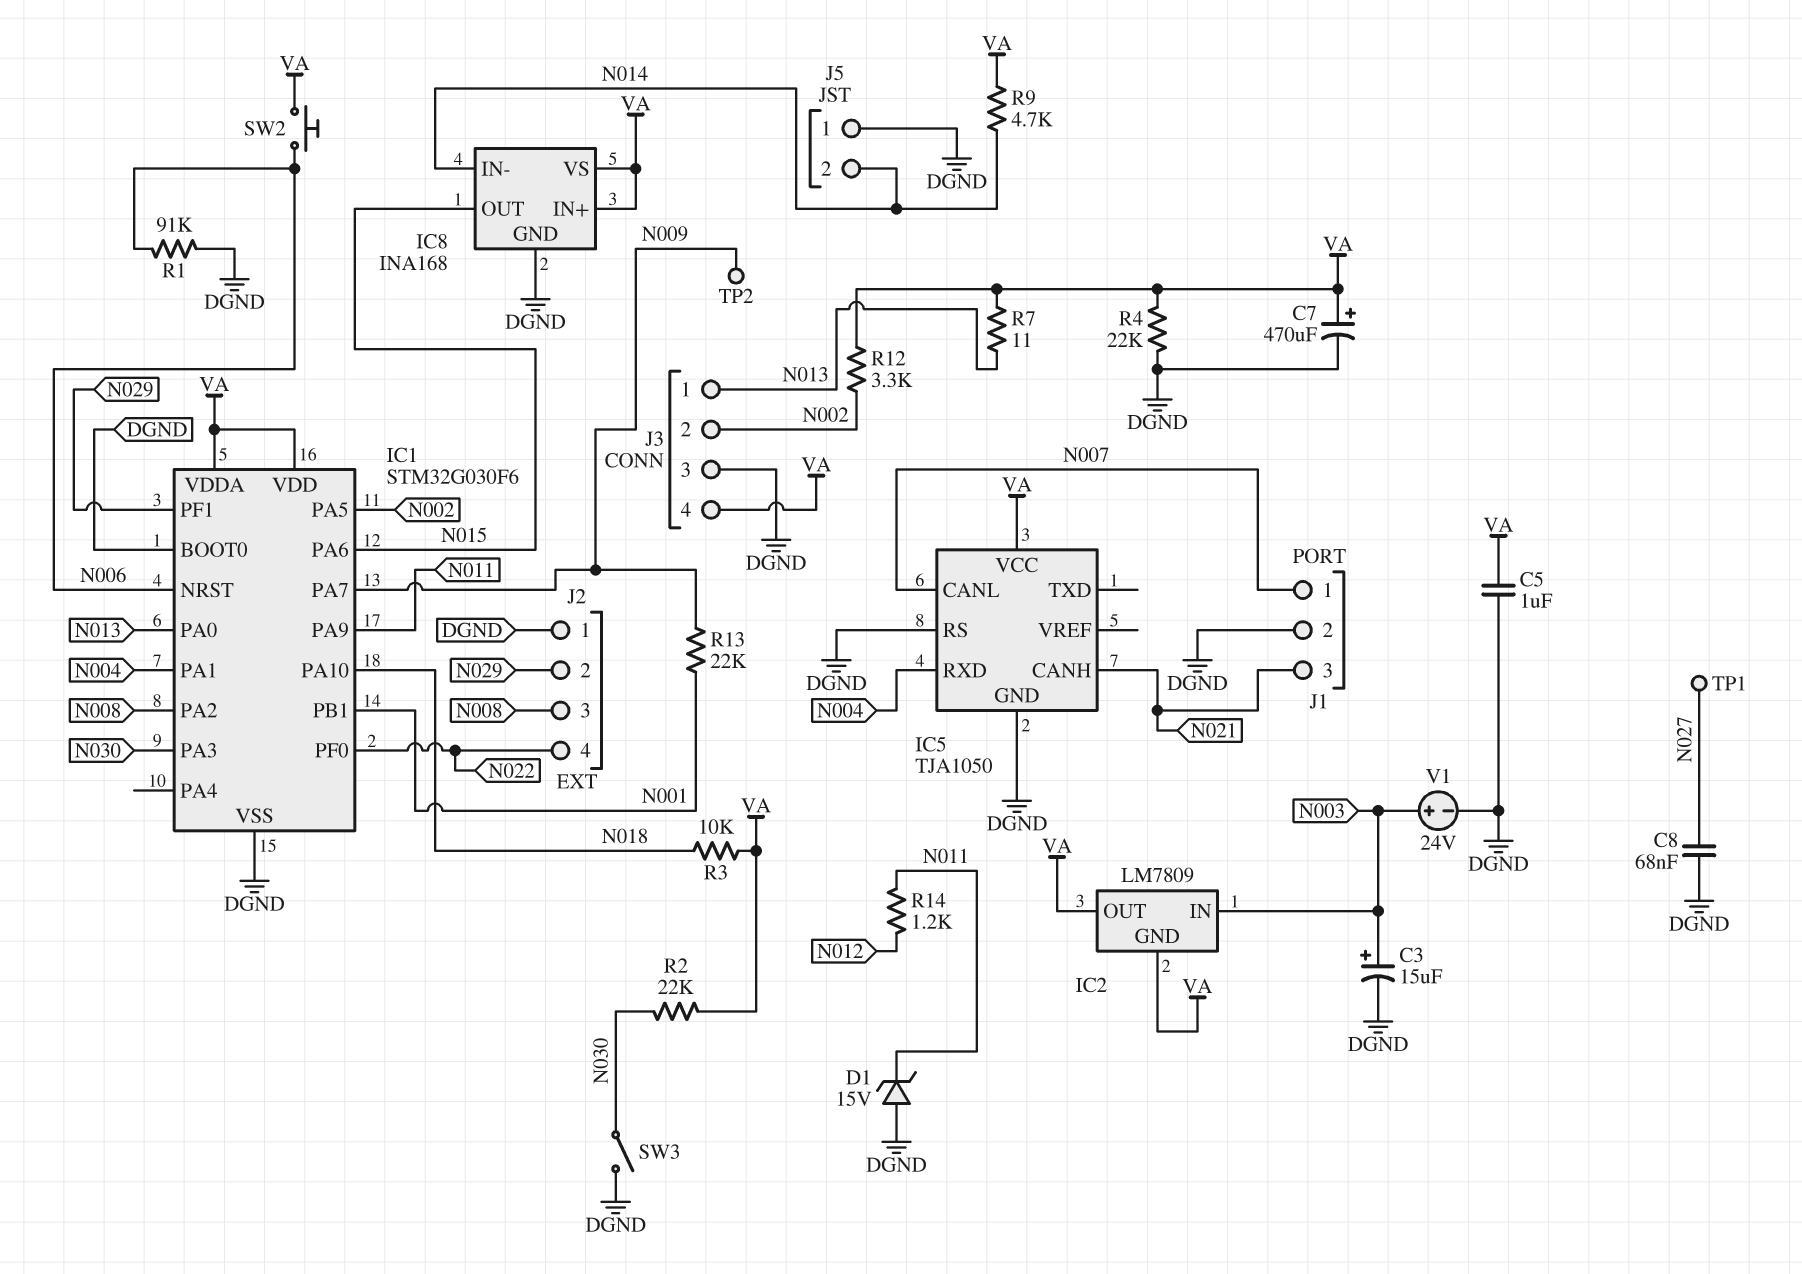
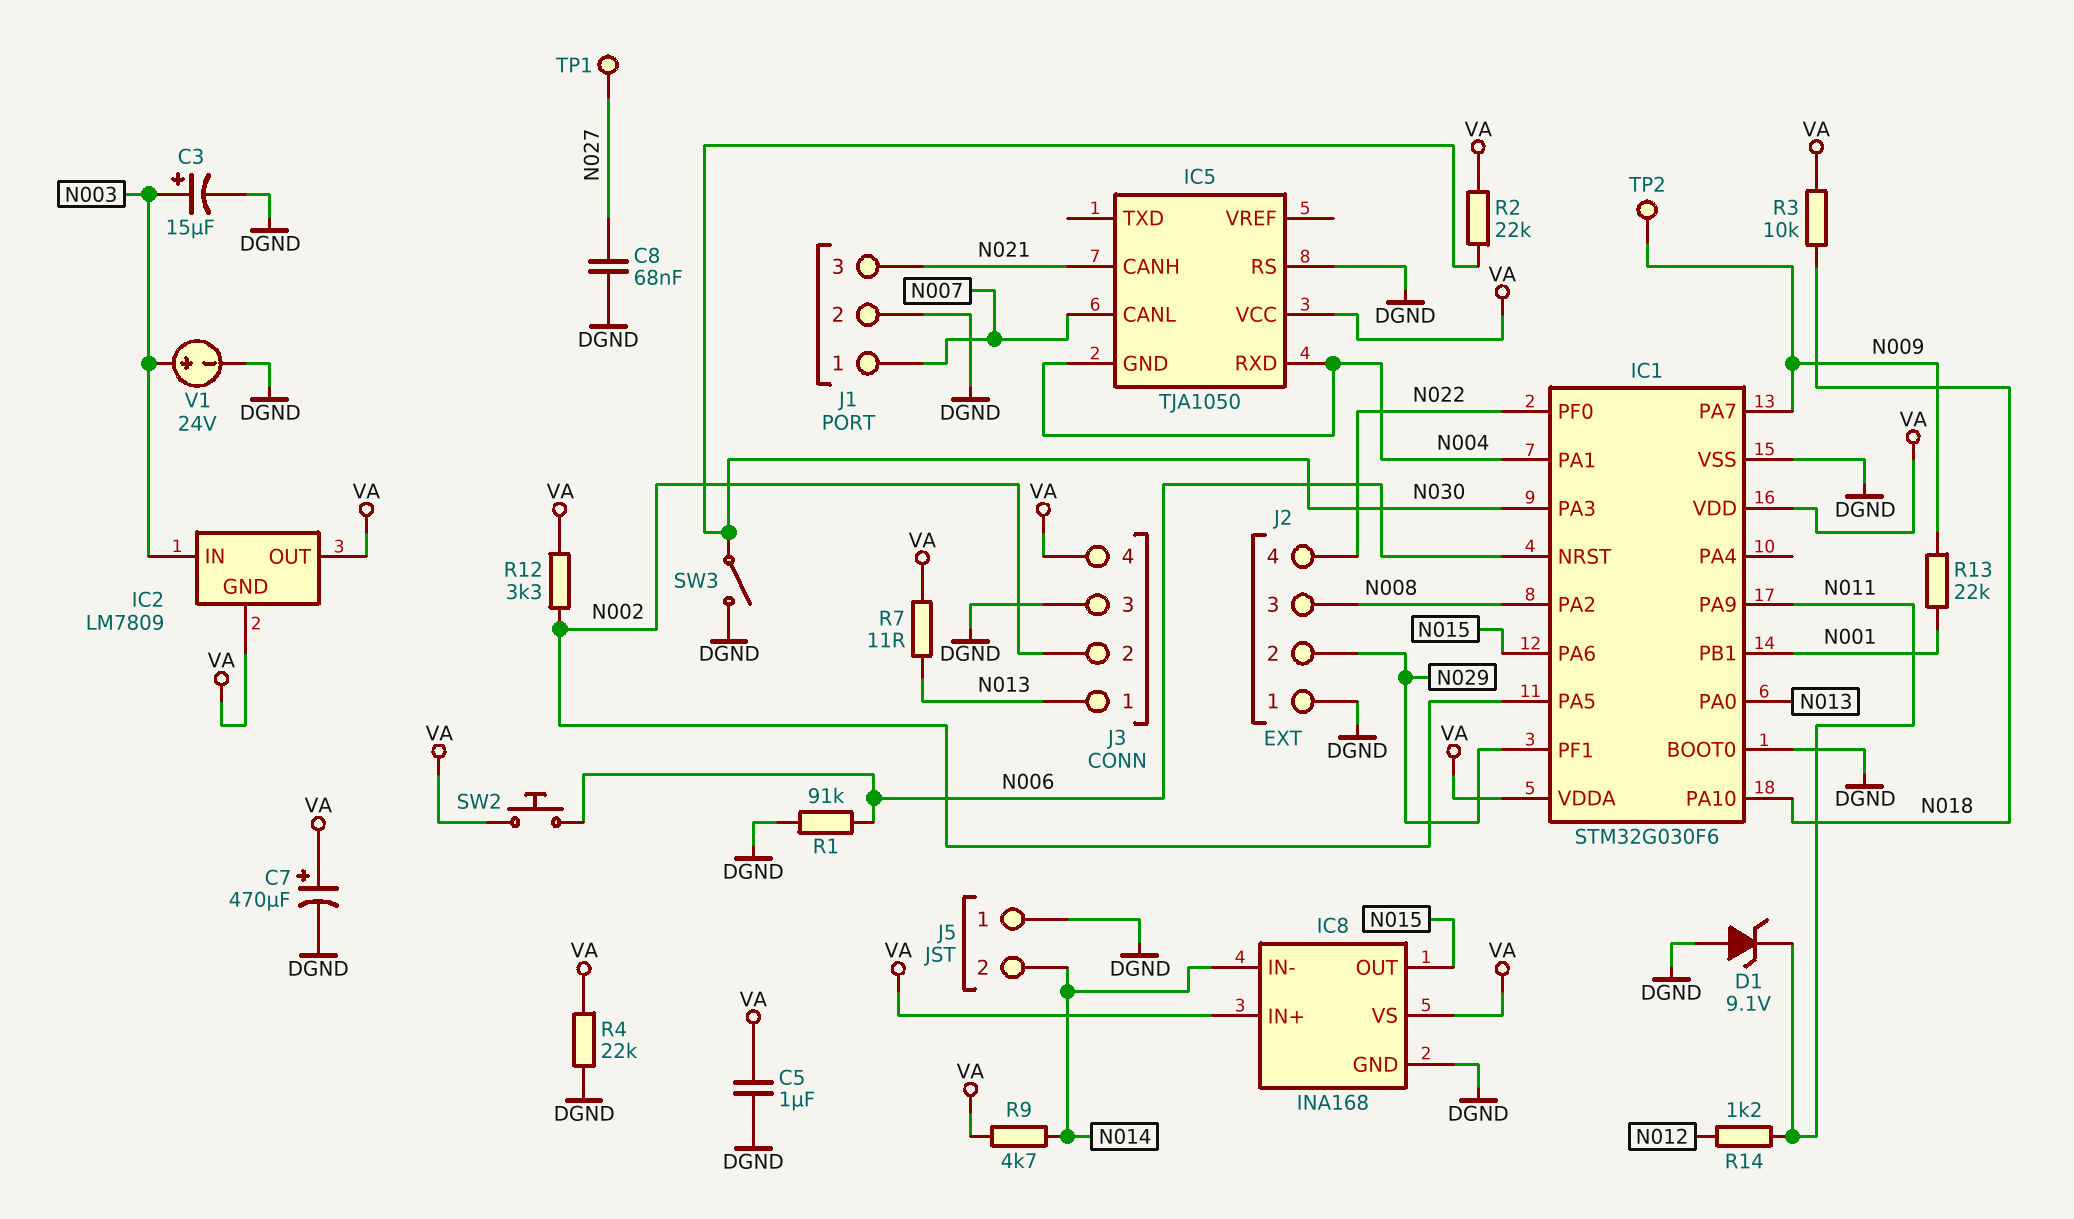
D1: zener 15V (A DGND, K N011) -> zener 9.1V (A DGND, K N011)
IC5 pin GND: DGND -> N004

